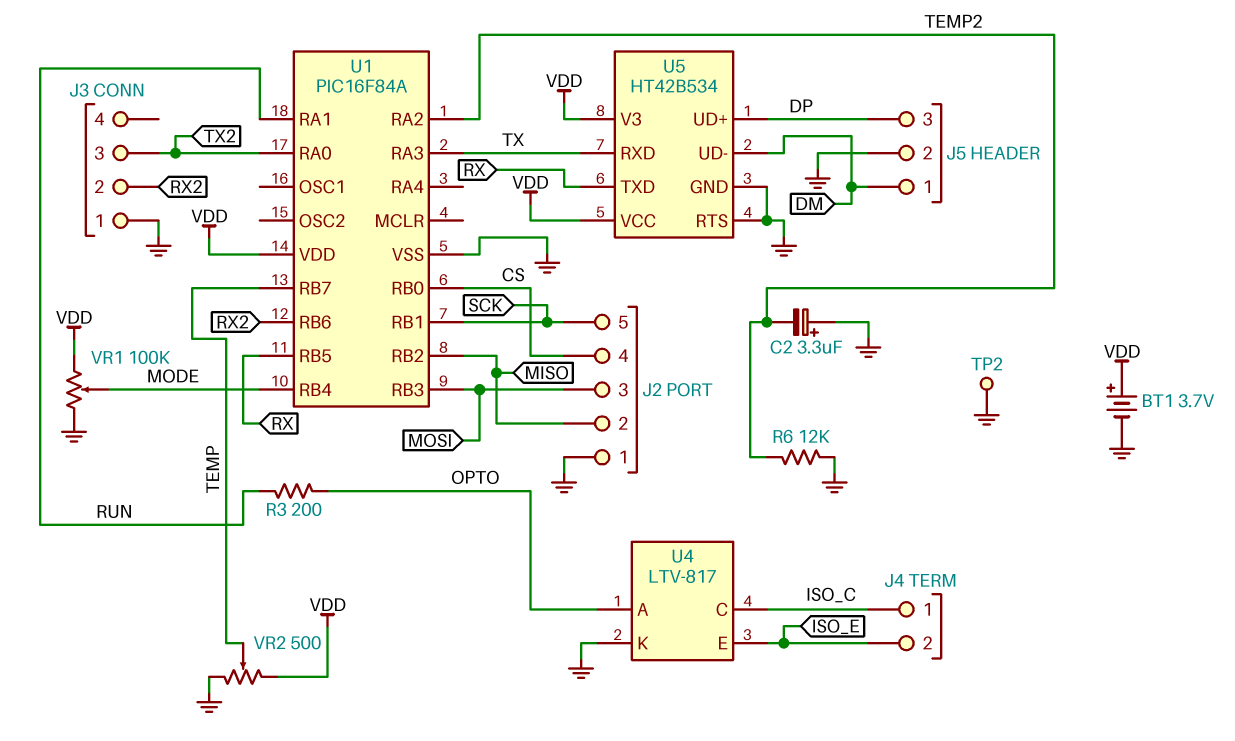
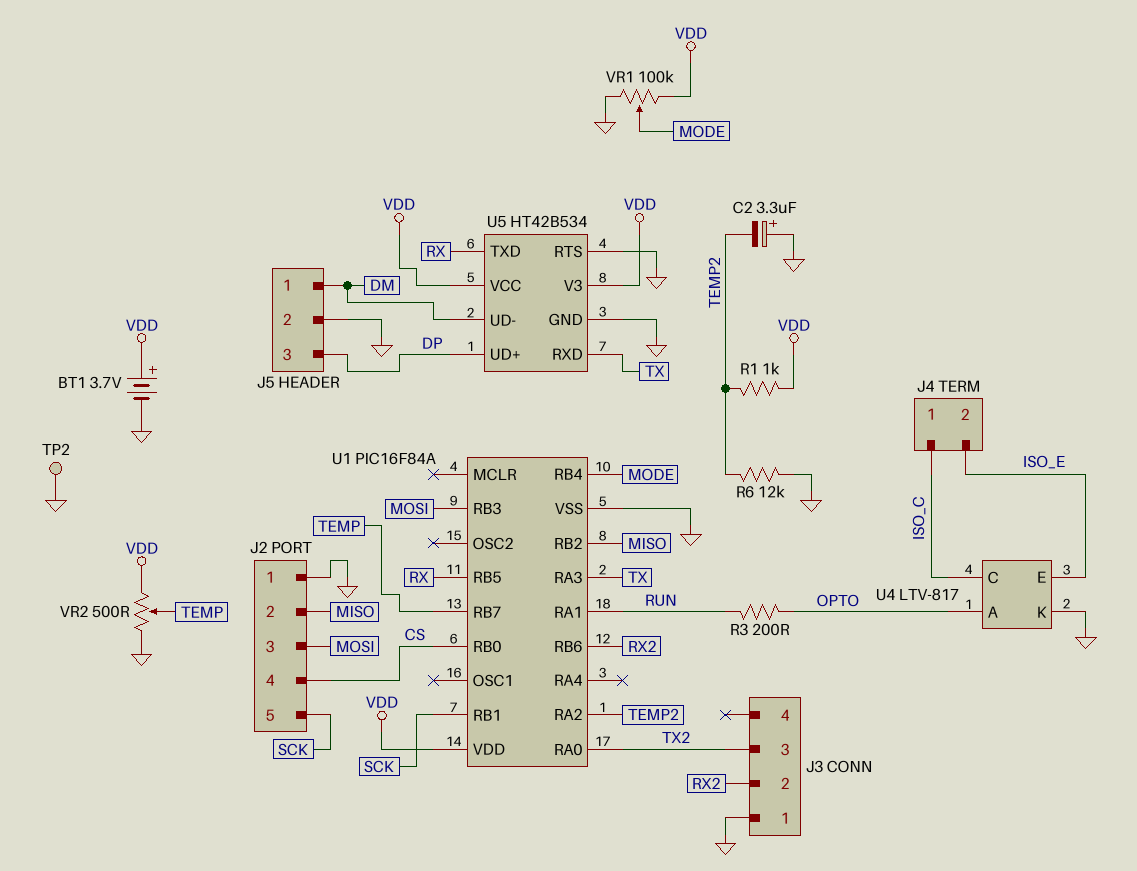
R1: none -> 1k (TEMP2, VDD)

